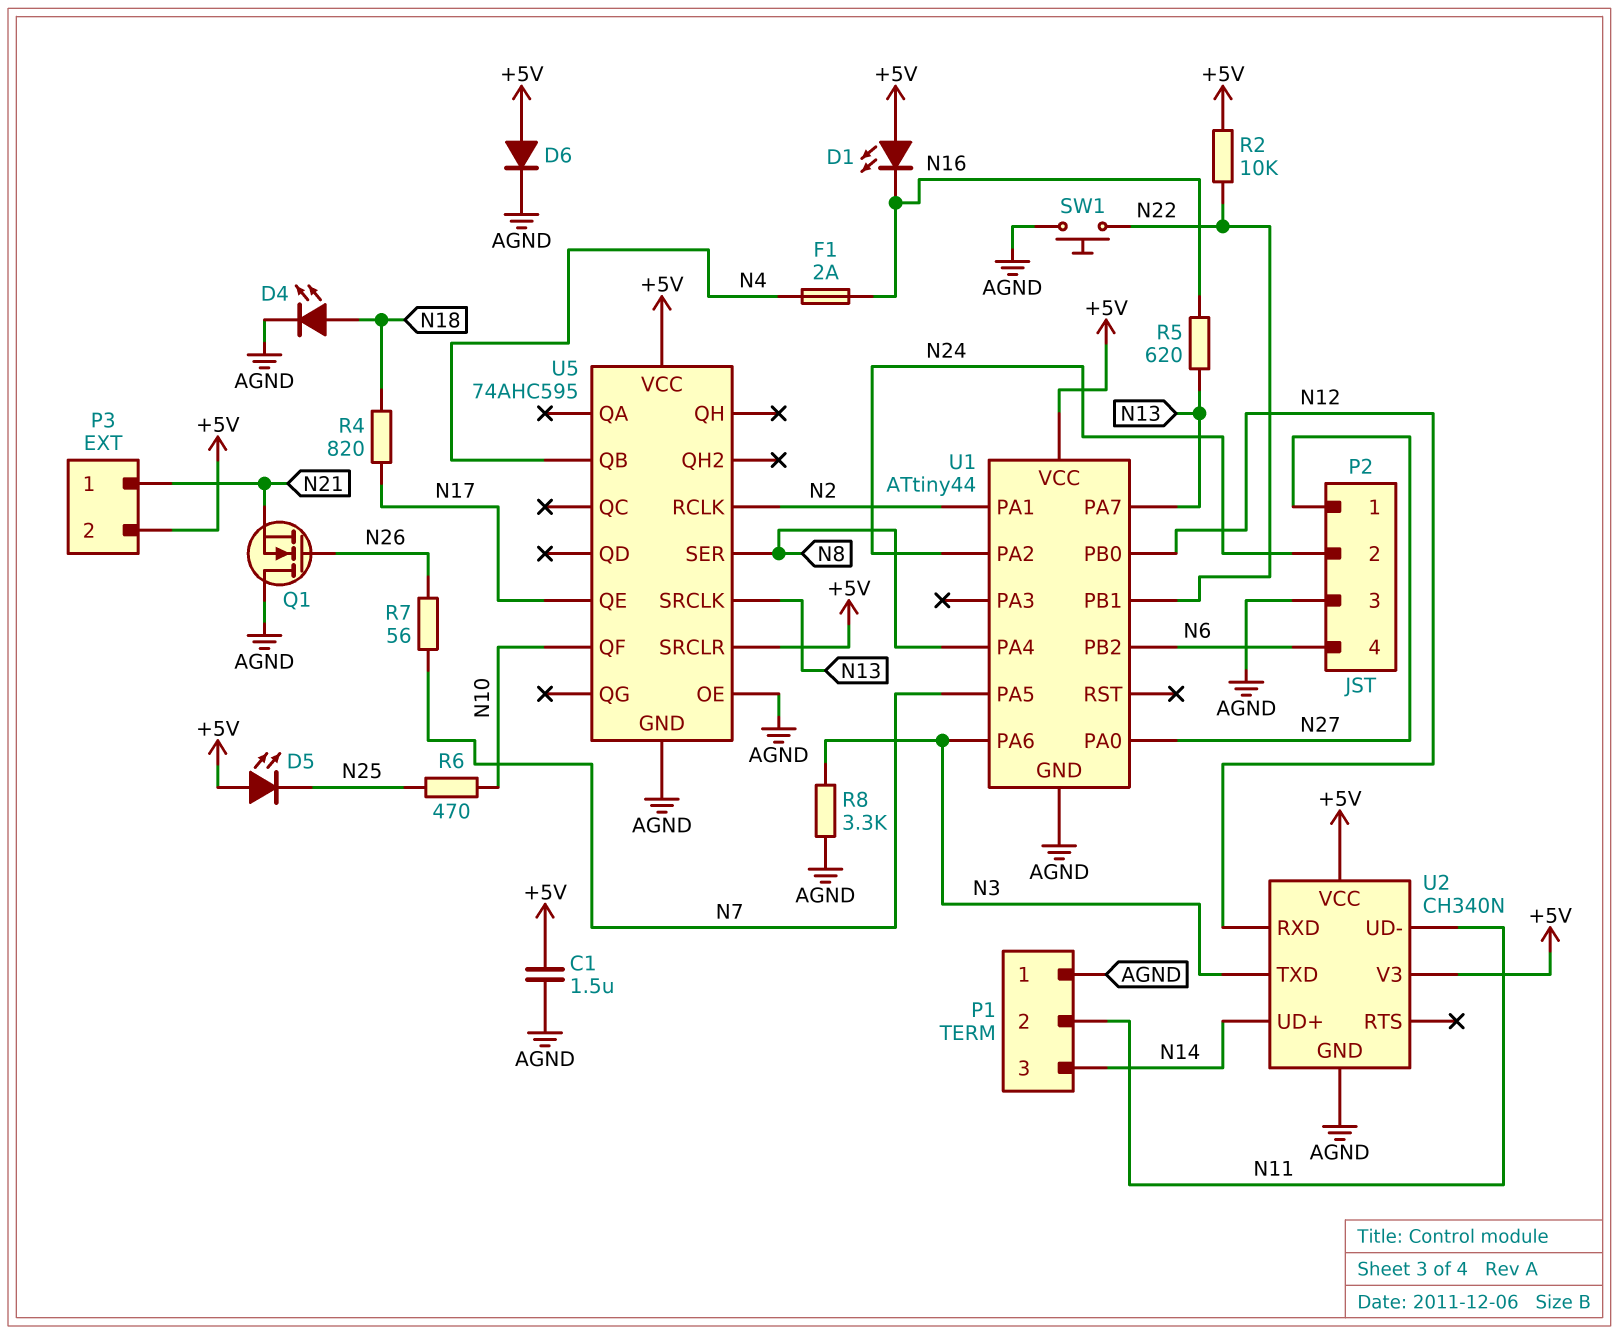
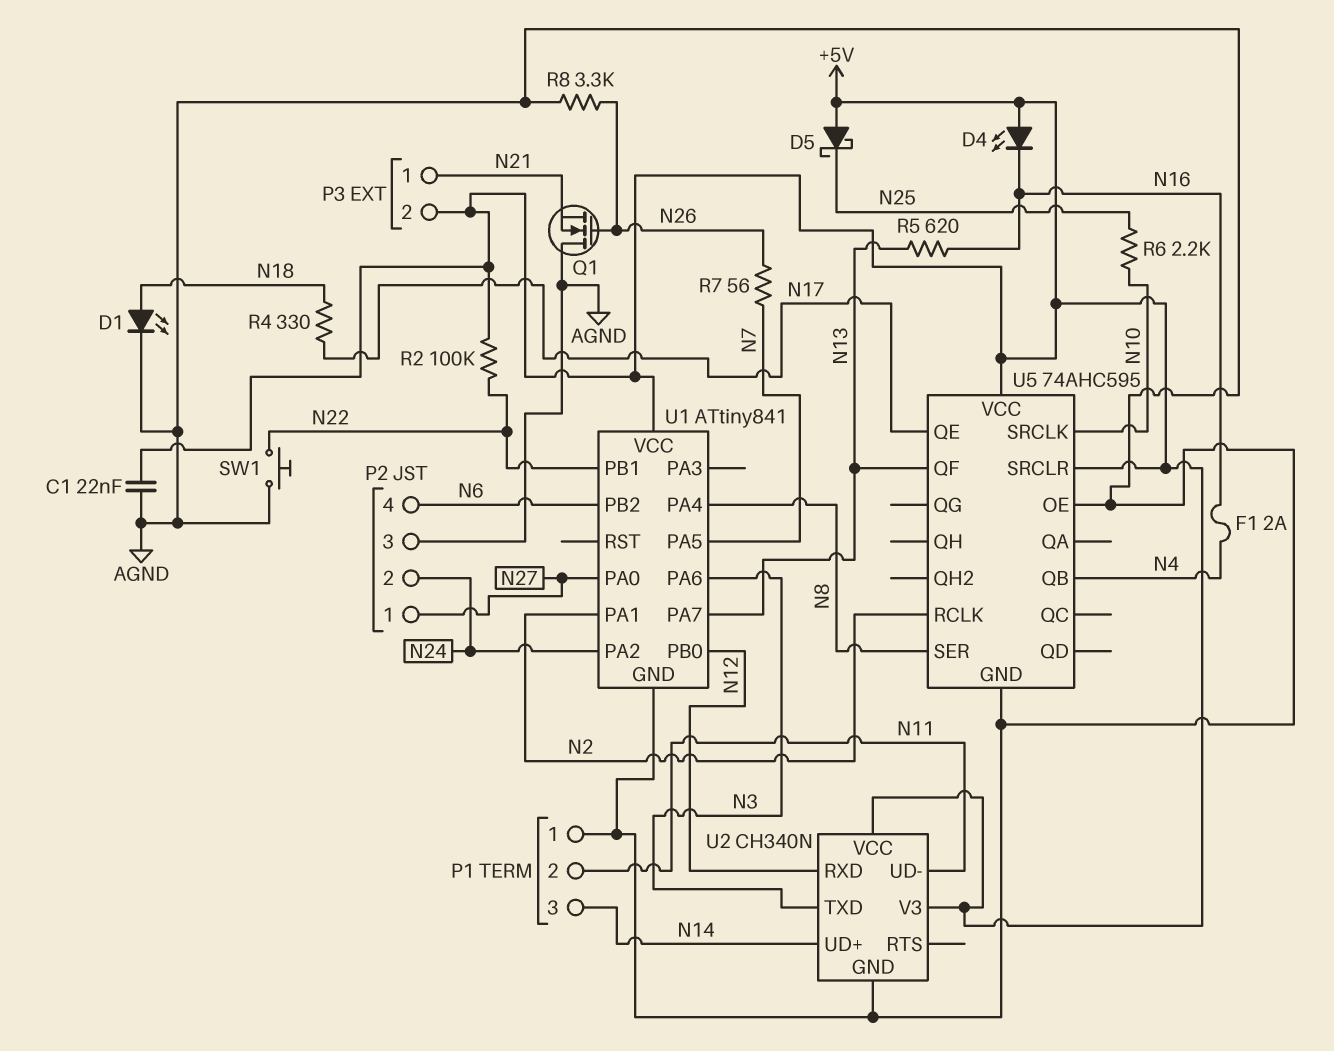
C1: 1.5uF (+5V, AGND) -> 22nF (+5V, AGND)
D1: LED (A +5V, K N16) -> LED (A N18, K AGND)
D4: LED (A N18, K AGND) -> LED (A +5V, K N16)
D5: LED (A +5V, K N25) -> schottky (A +5V, K N25)
D6: diode (A +5V, K AGND) -> none
R2: 10k (+5V, N22) -> 100k (+5V, N22)
R4: 820 (N17, N18) -> 330 (N17, N18)
R6: 470 (N10, N25) -> 2.2k (N10, N25)
R8: 3.3k (AGND, N3) -> 3.3k (AGND, N26)
U1: ATtiny44 -> ATtiny841
U5 pin QF: N10 -> N13
U5 pin SRCLK: N13 -> N10

